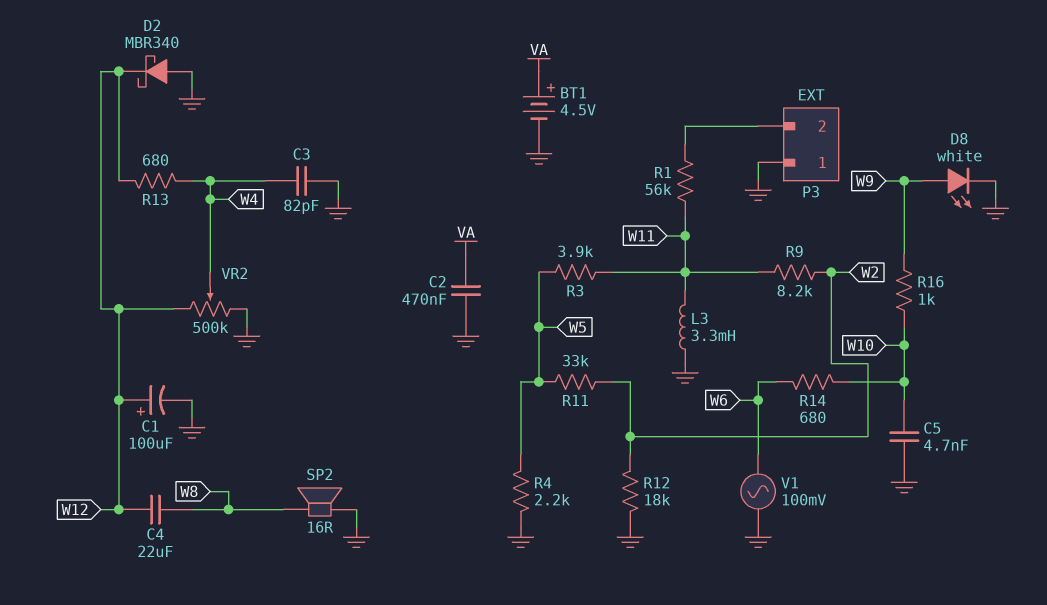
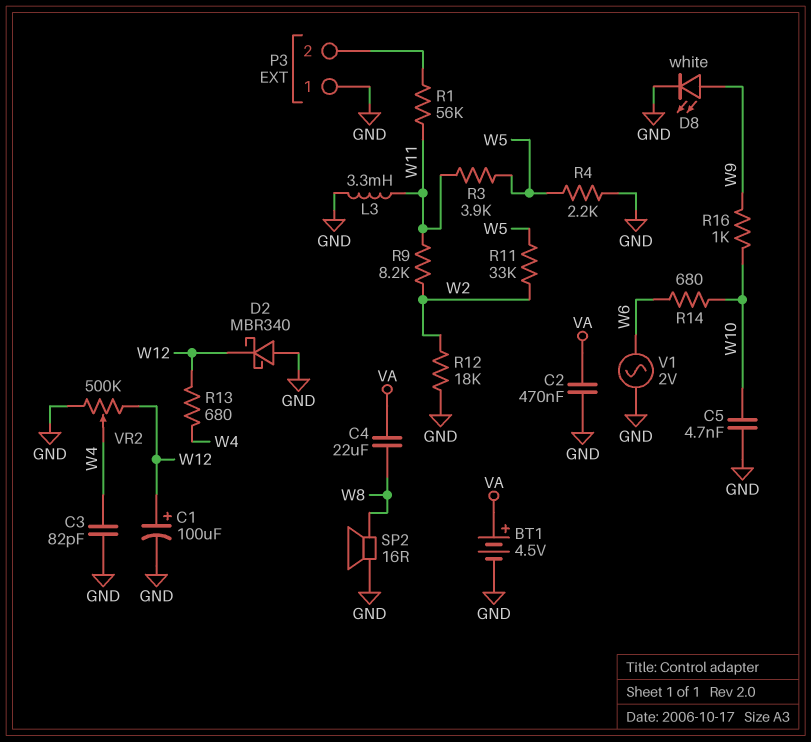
C4: 22uF (W8, W12) -> 22uF (VA, W8)
V1: AC 100mV (GND, W6) -> AC 2V (GND, W6)

